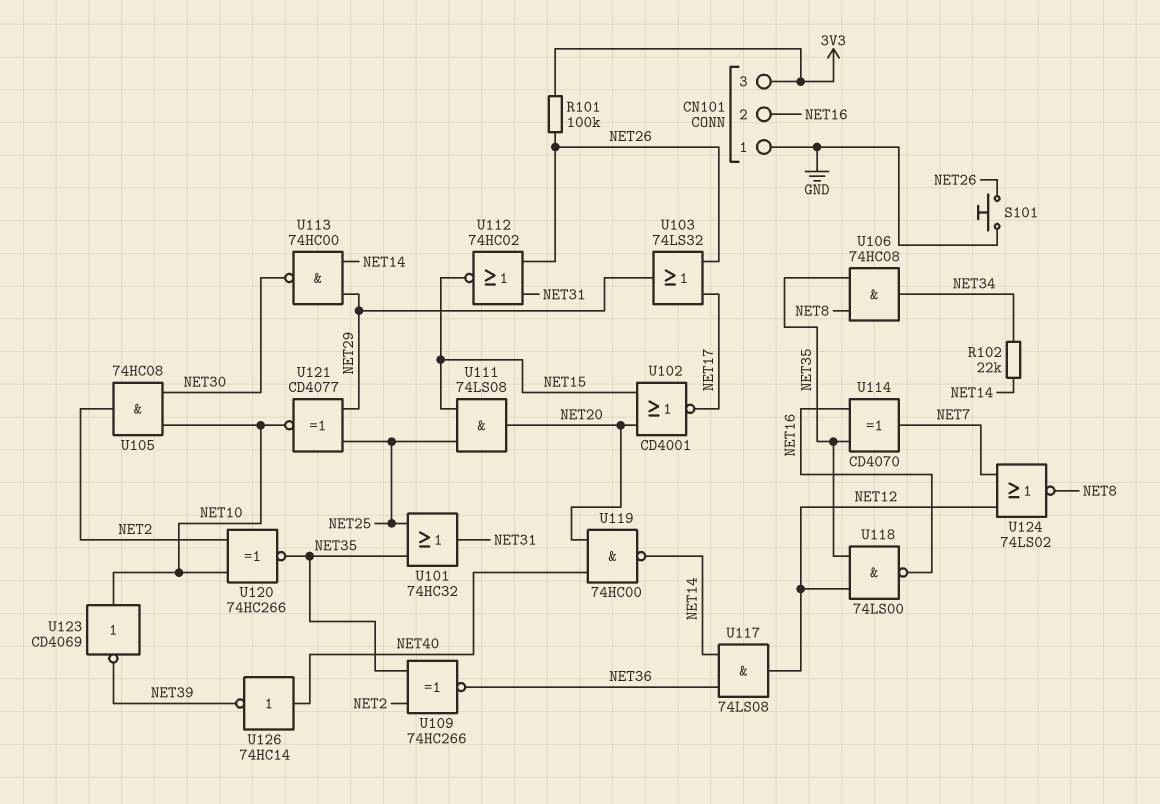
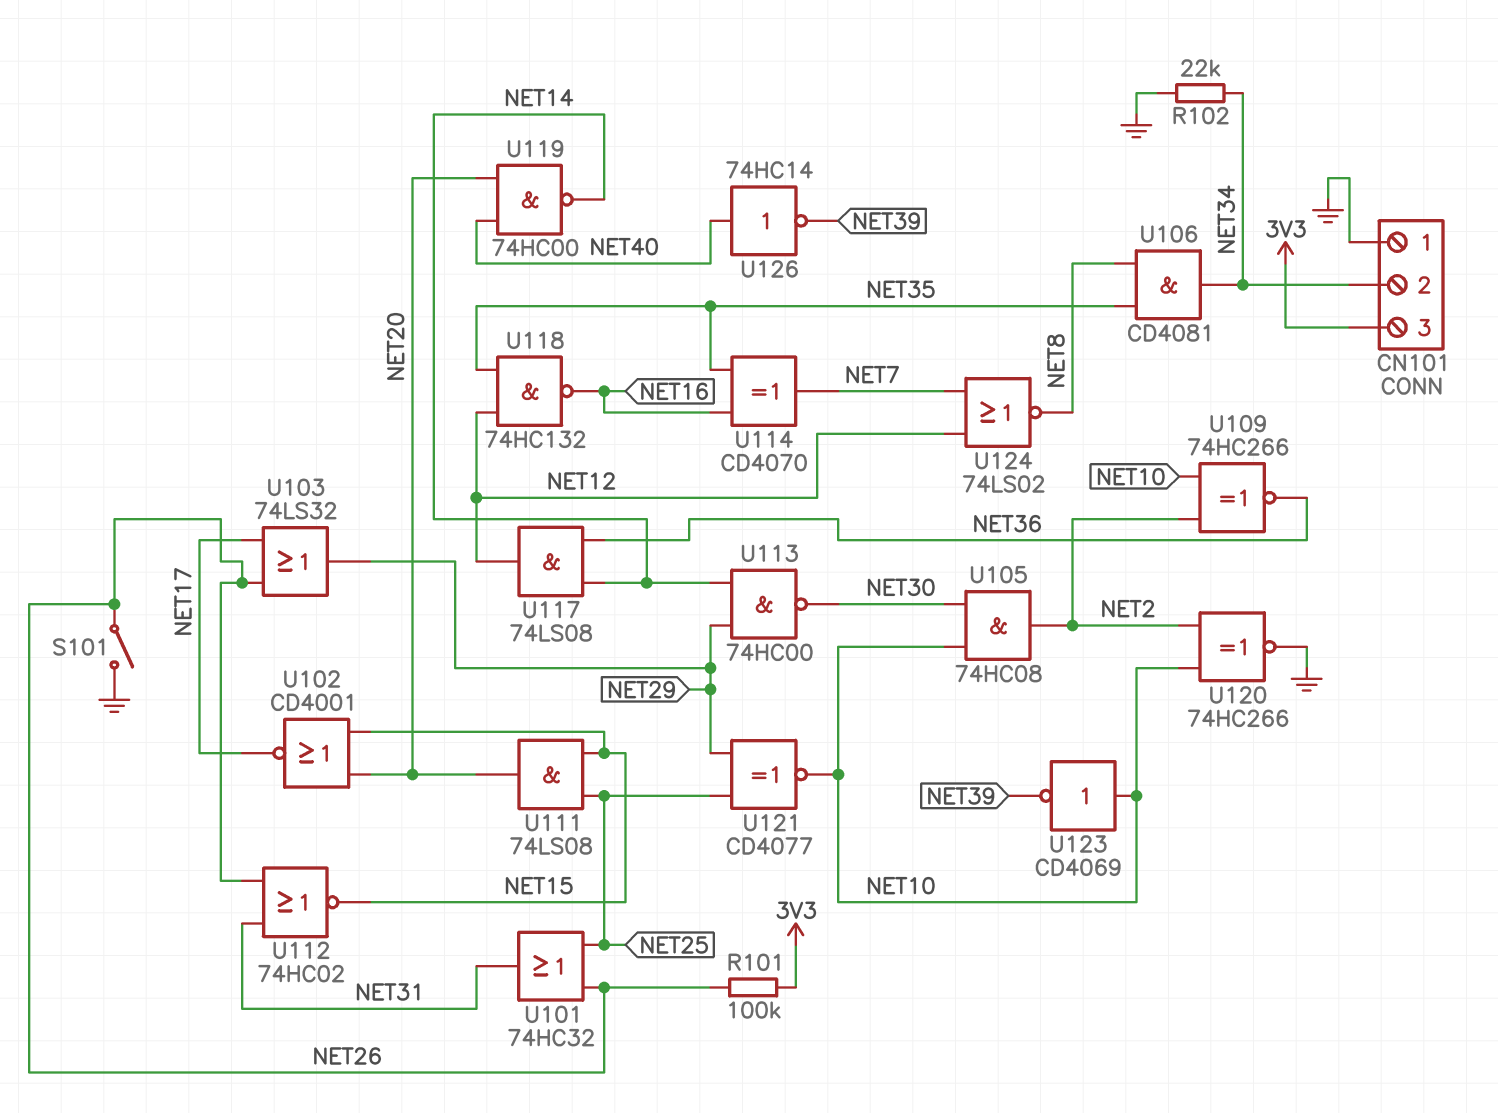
CN101 pin 2: NET16 -> NET34
R102: 22k (NET14, NET34) -> 22k (GND, NET34)
S101: button (GND, NET26) -> switch (GND, NET26)
U101: OR 74HC32 (in NET25, in NET35, out NET31) -> OR 74HC32 (in NET25, in NET26, out NET31)
U106: AND 74HC08 (in NET8, in NET35, out NET34) -> AND CD4081 (in NET8, in NET35, out NET34)
U109: XNOR 74HC266 (in NET2, in NET35, out NET36) -> XNOR 74HC266 (in NET2, in NET10, out NET36)
U118: NAND 74LS00 (in NET12, in NET35, out NET16) -> NAND 74HC132 (in NET12, in NET35, out NET16)
U120: XNOR 74HC266 (in NET2, in NET10, out NET35) -> XNOR 74HC266 (in NET2, in NET10, out GND)

